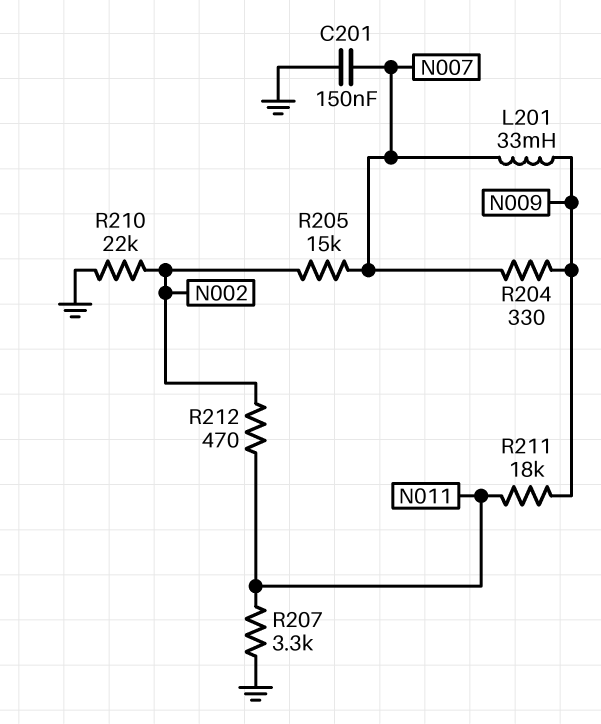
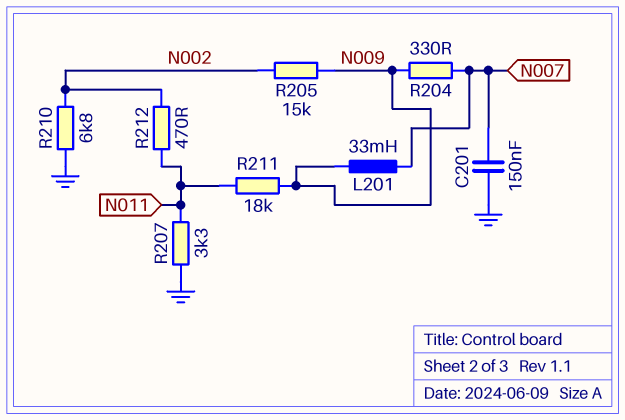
R205: 15k (N002, N007) -> 15k (N002, N009)
R210: 22k (GND, N002) -> 6.8k (GND, N002)

